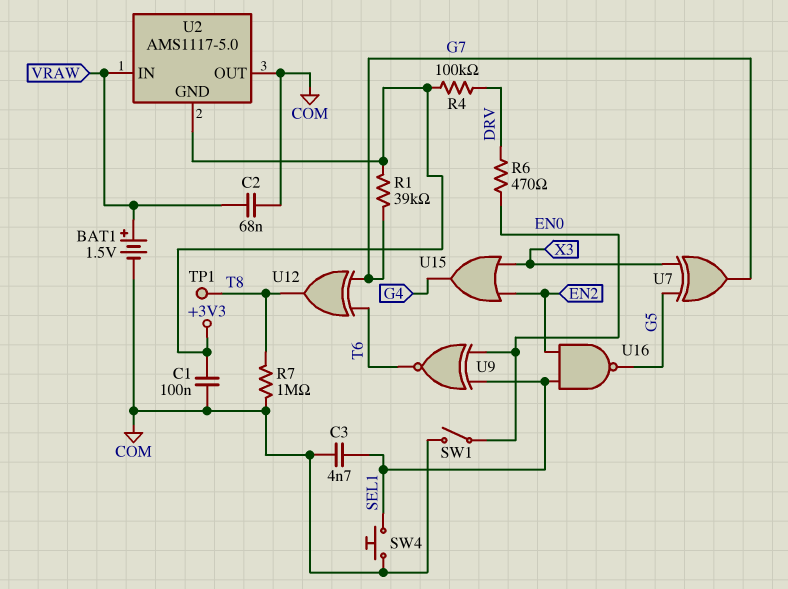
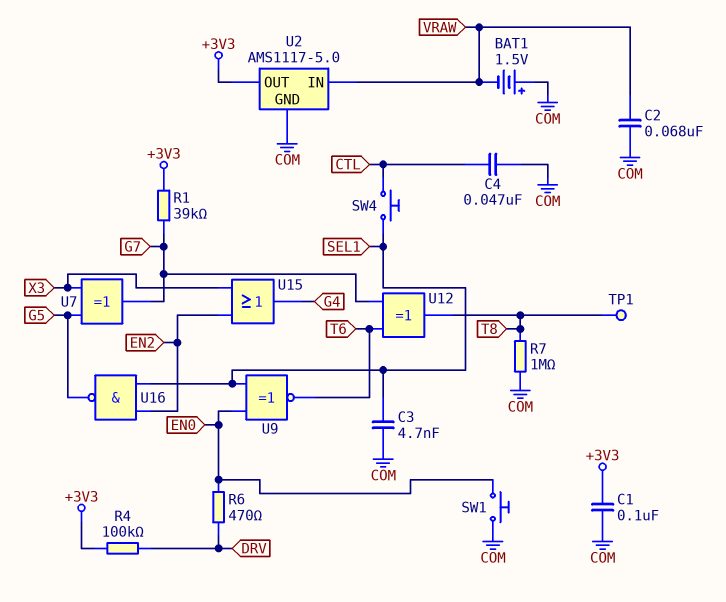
BAT1: 1.5V (plus VRAW, minus COM) -> 1.5V (plus COM, minus VRAW)
C4: none -> 47nF (COM, CTL)
SW1: switch (COM, EN0) -> button (COM, EN0)
SW4: button (COM, SEL1) -> button (CTL, SEL1)
U2 pin GND: +3V3 -> COM
U2 pin OUT: COM -> +3V3

